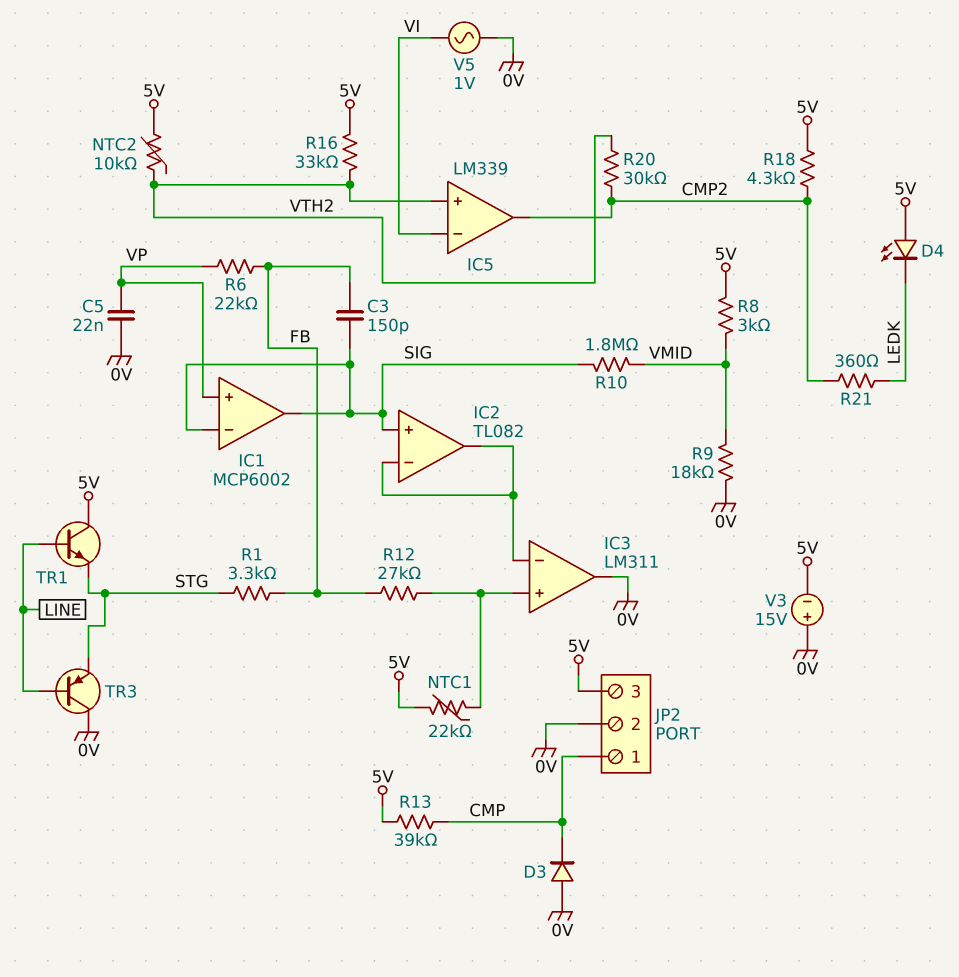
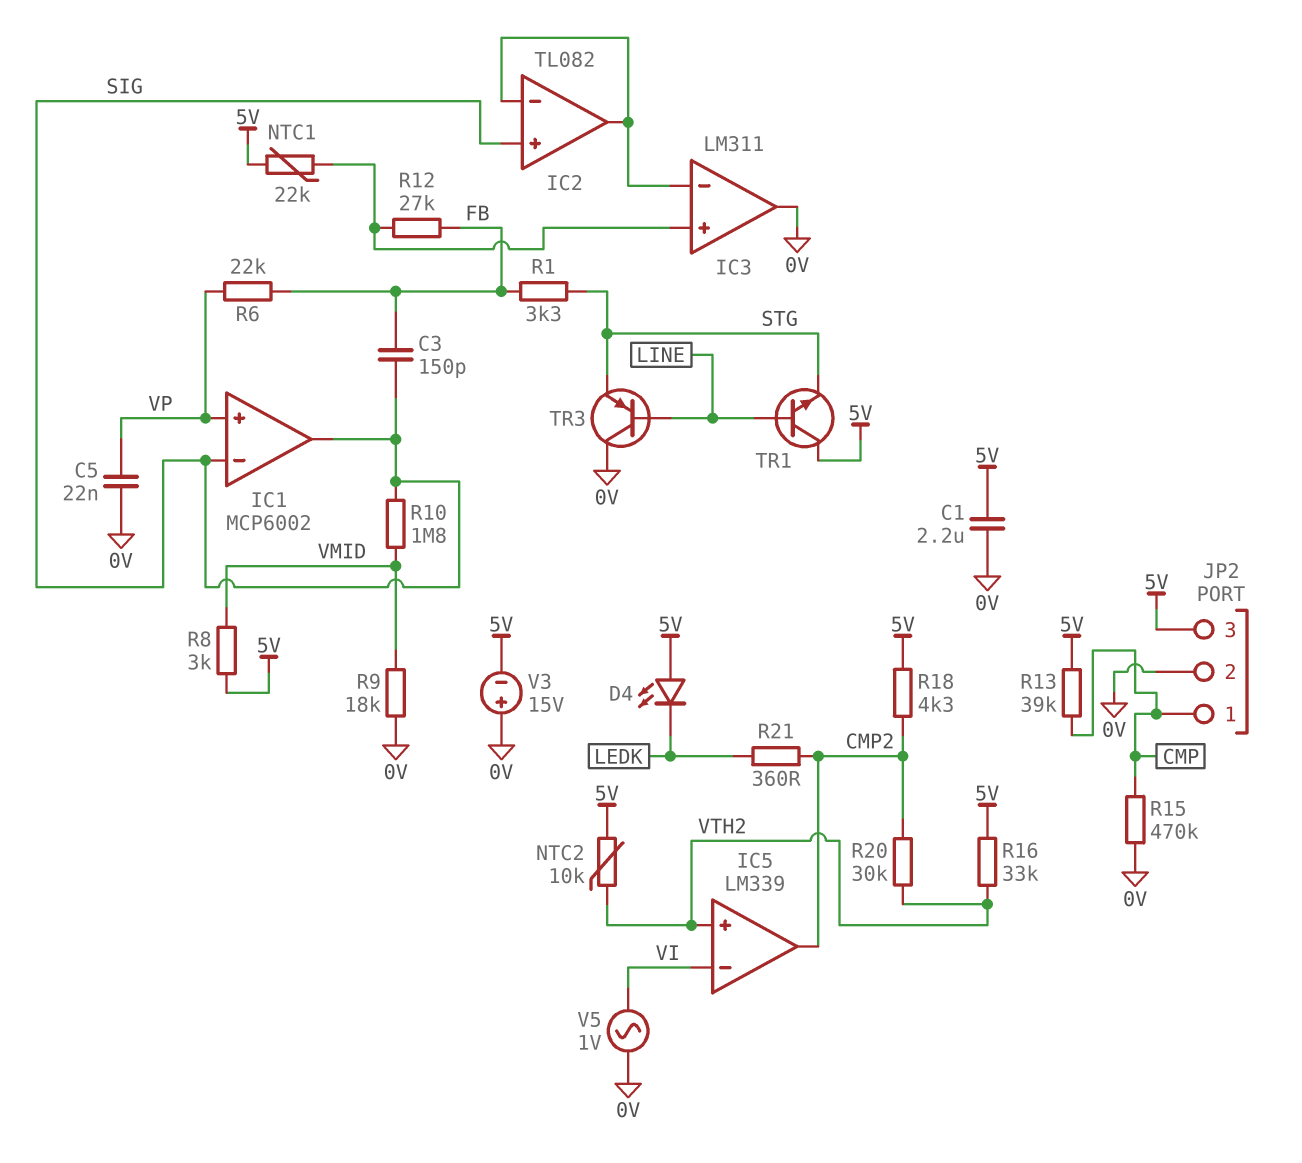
C1: none -> 2.2uF (0V, 5V)
D3: diode (A 0V, K CMP) -> none
R15: none -> 470k (0V, CMP)

